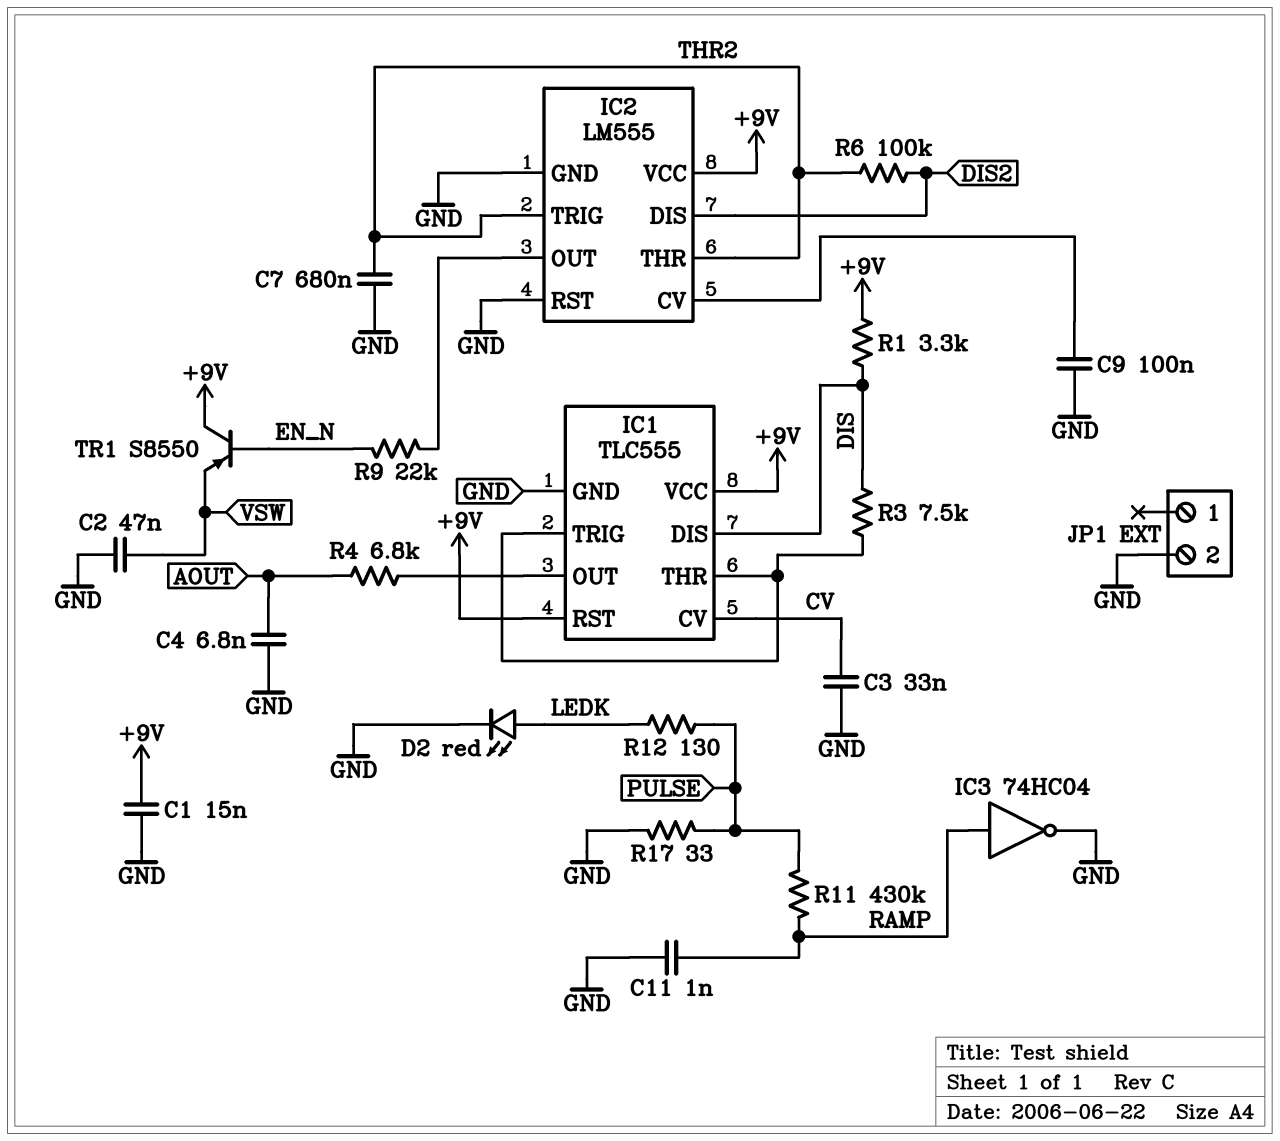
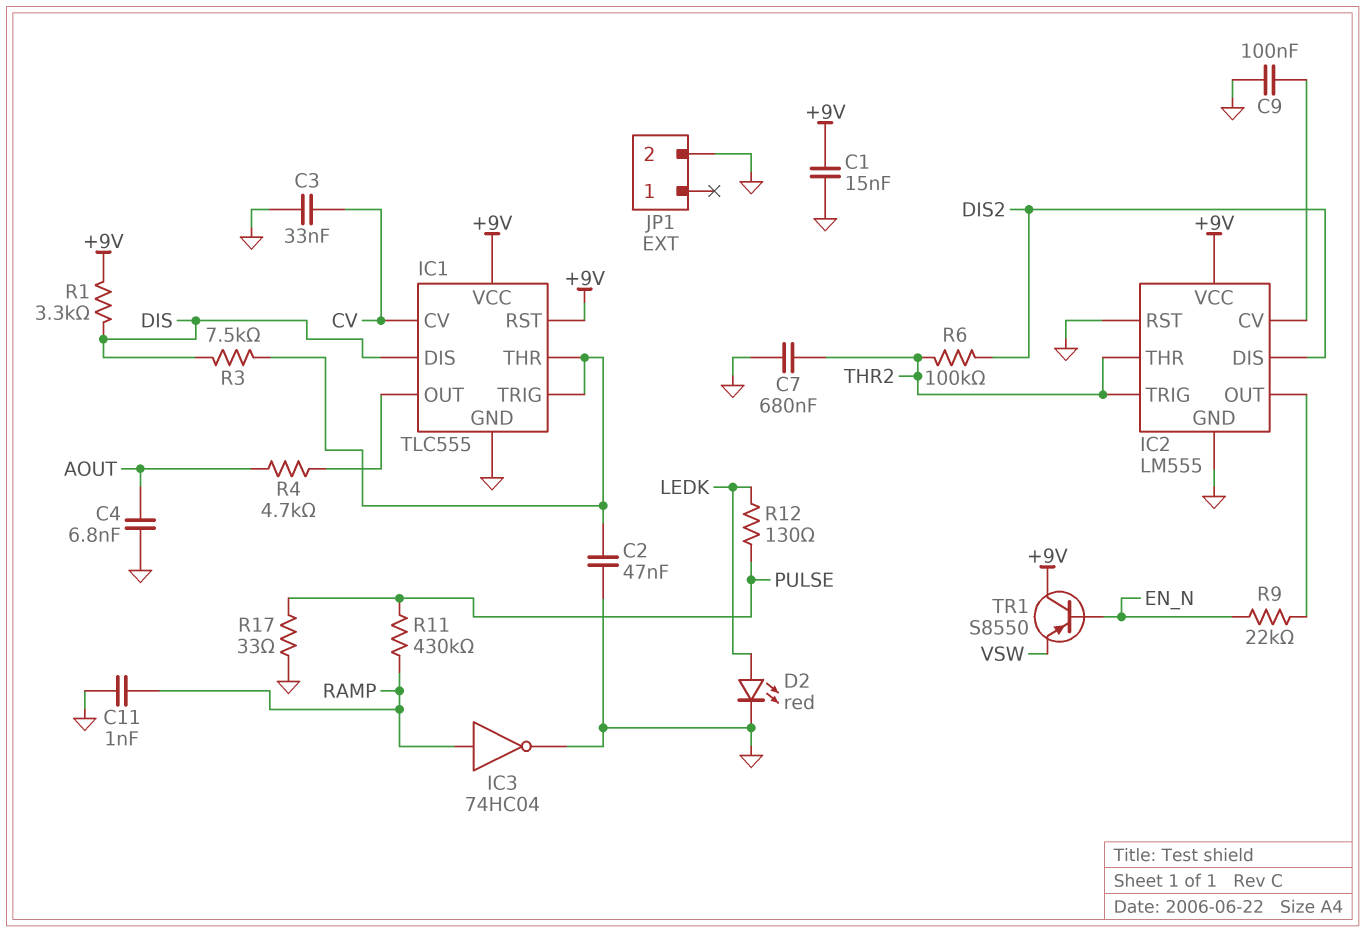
C2: 47nF (GND, VSW) -> 47nF (GND, IC1/THR)
R4: 6.8k (AOUT, IC1/OUT) -> 4.7k (AOUT, IC1/OUT)

